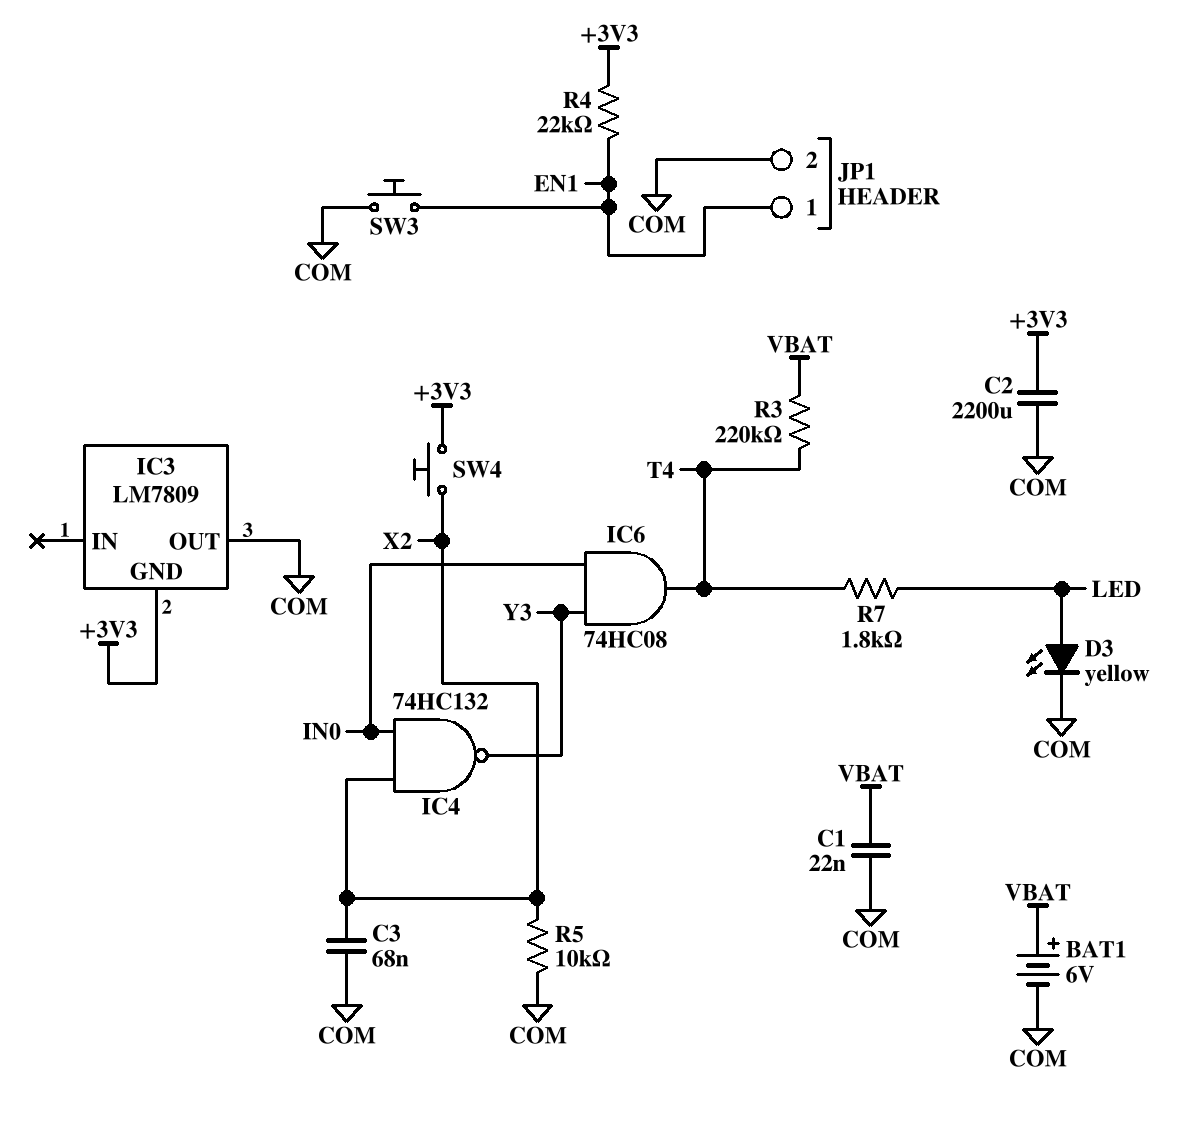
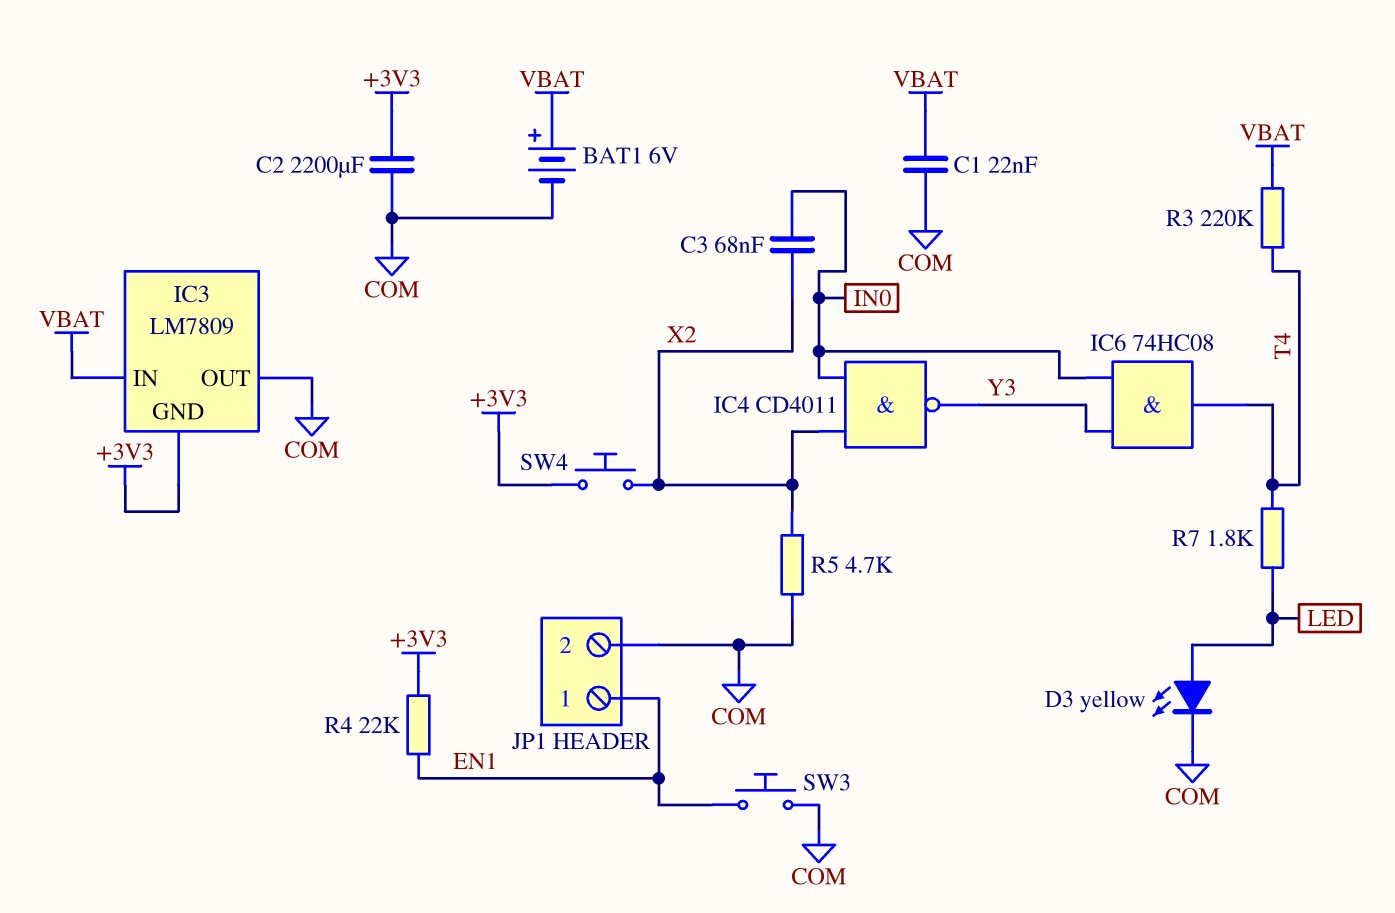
C3: 68nF (COM, X2) -> 68nF (IN0, X2)
IC3 pin IN: none -> VBAT
IC4: NAND 74HC132 (in IN0, in X2, out Y3) -> NAND CD4011 (in IN0, in X2, out Y3)
R5: 10k (COM, X2) -> 4.7k (COM, X2)

